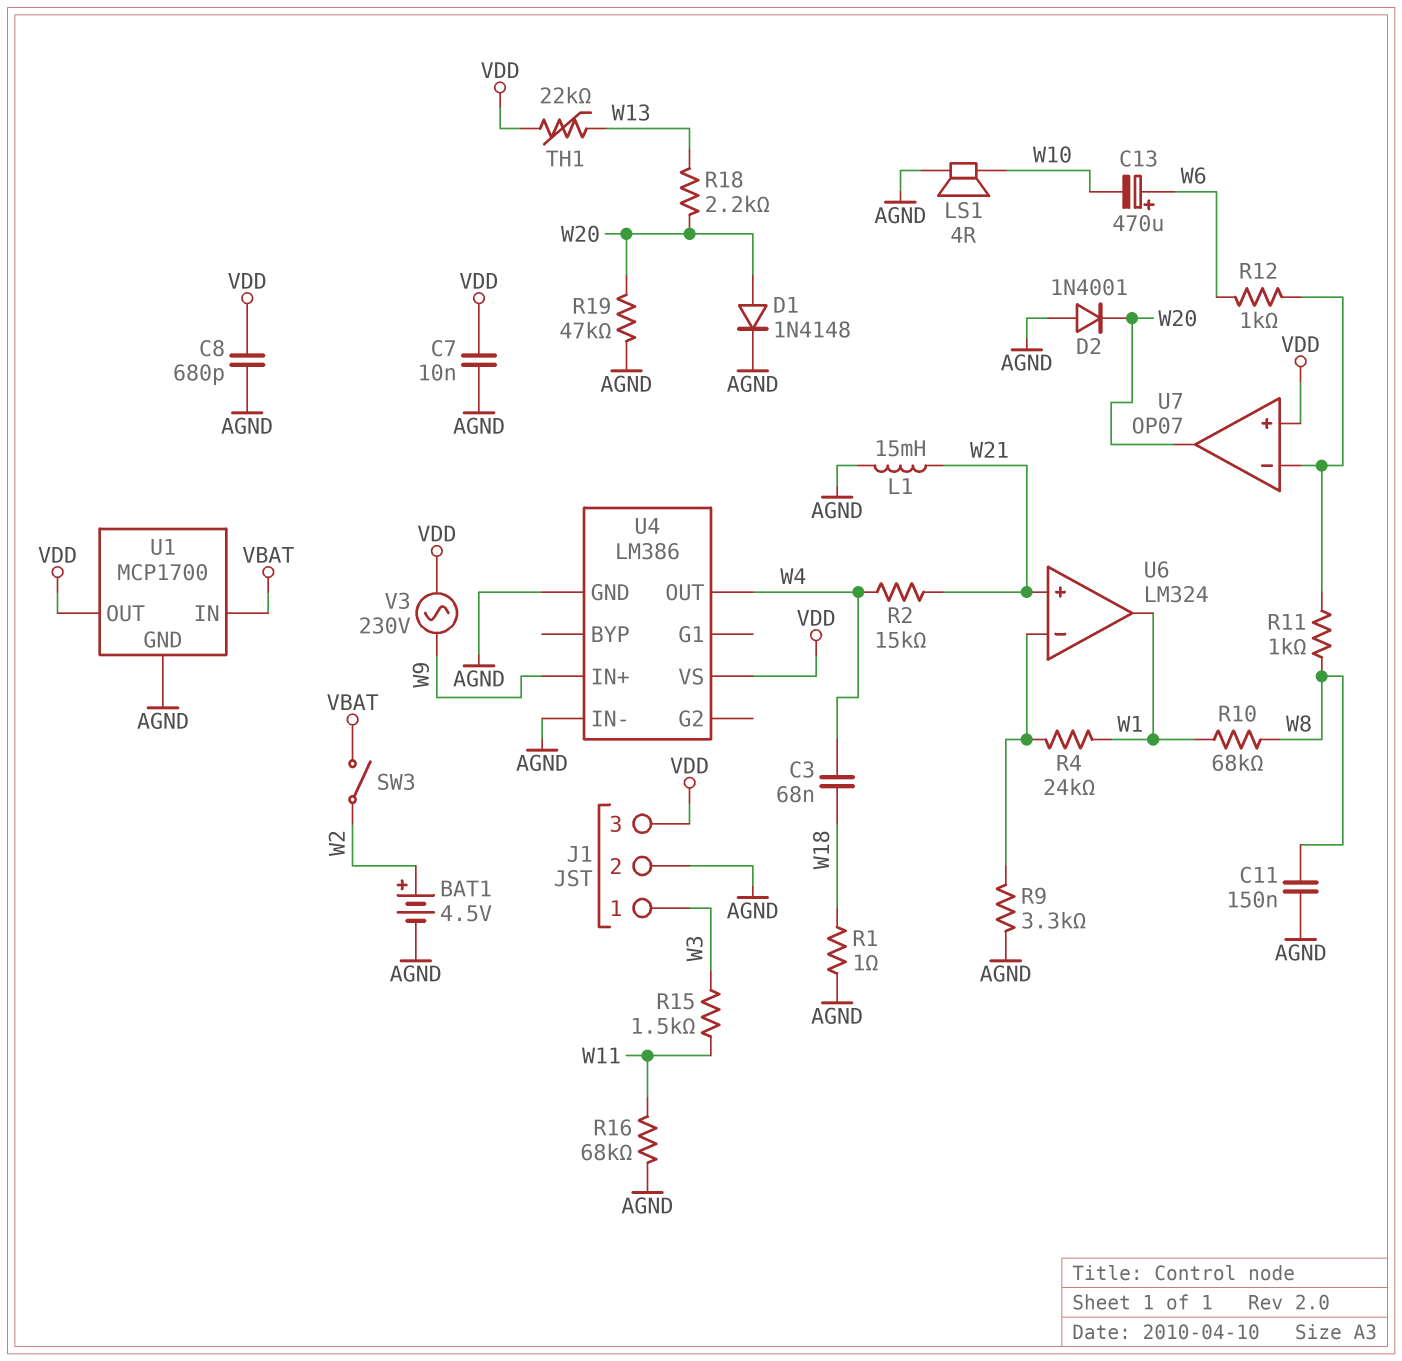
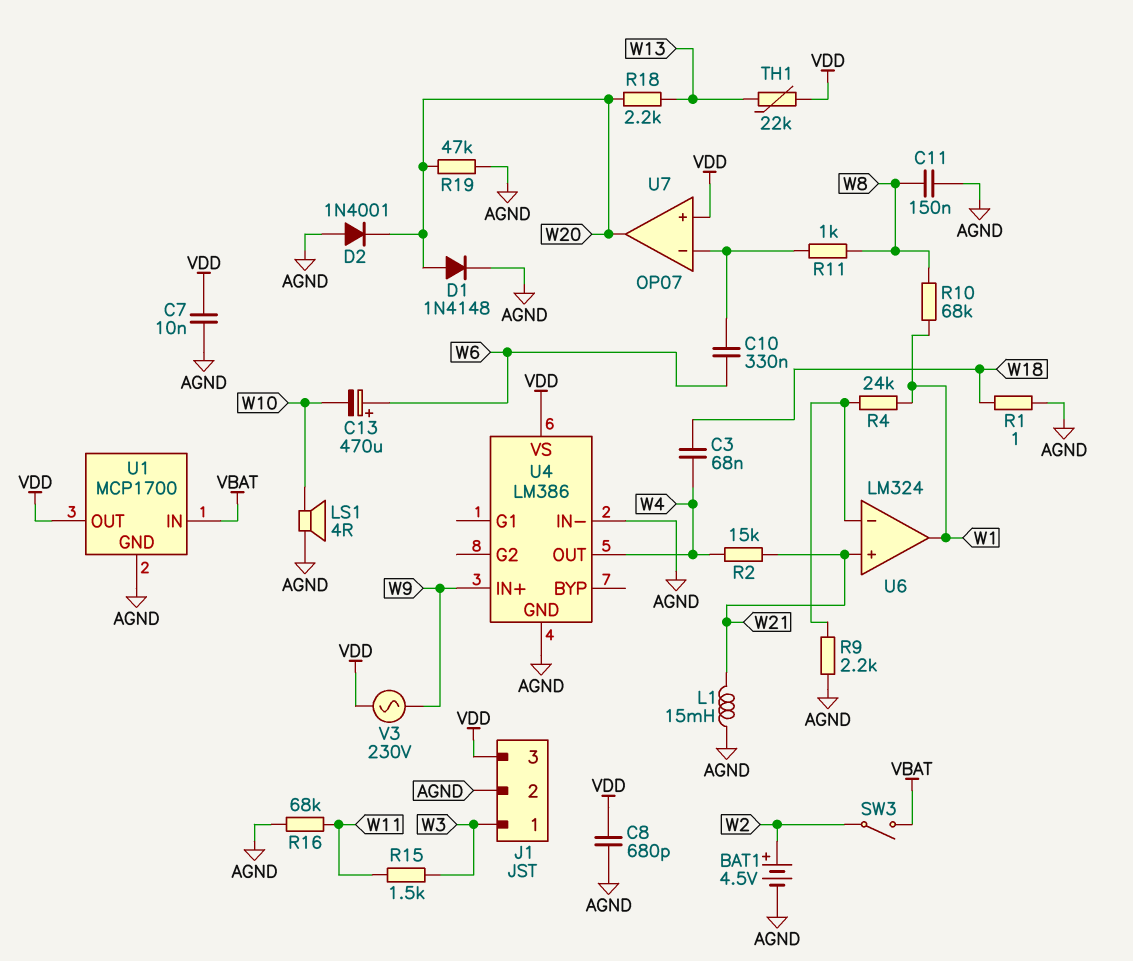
C10: none -> 330nF (U7/in-, W6)
R9: 3.3k (AGND, U6/in-) -> 2.2k (AGND, U6/in-)
R12: 1k (U7/in-, W6) -> none

